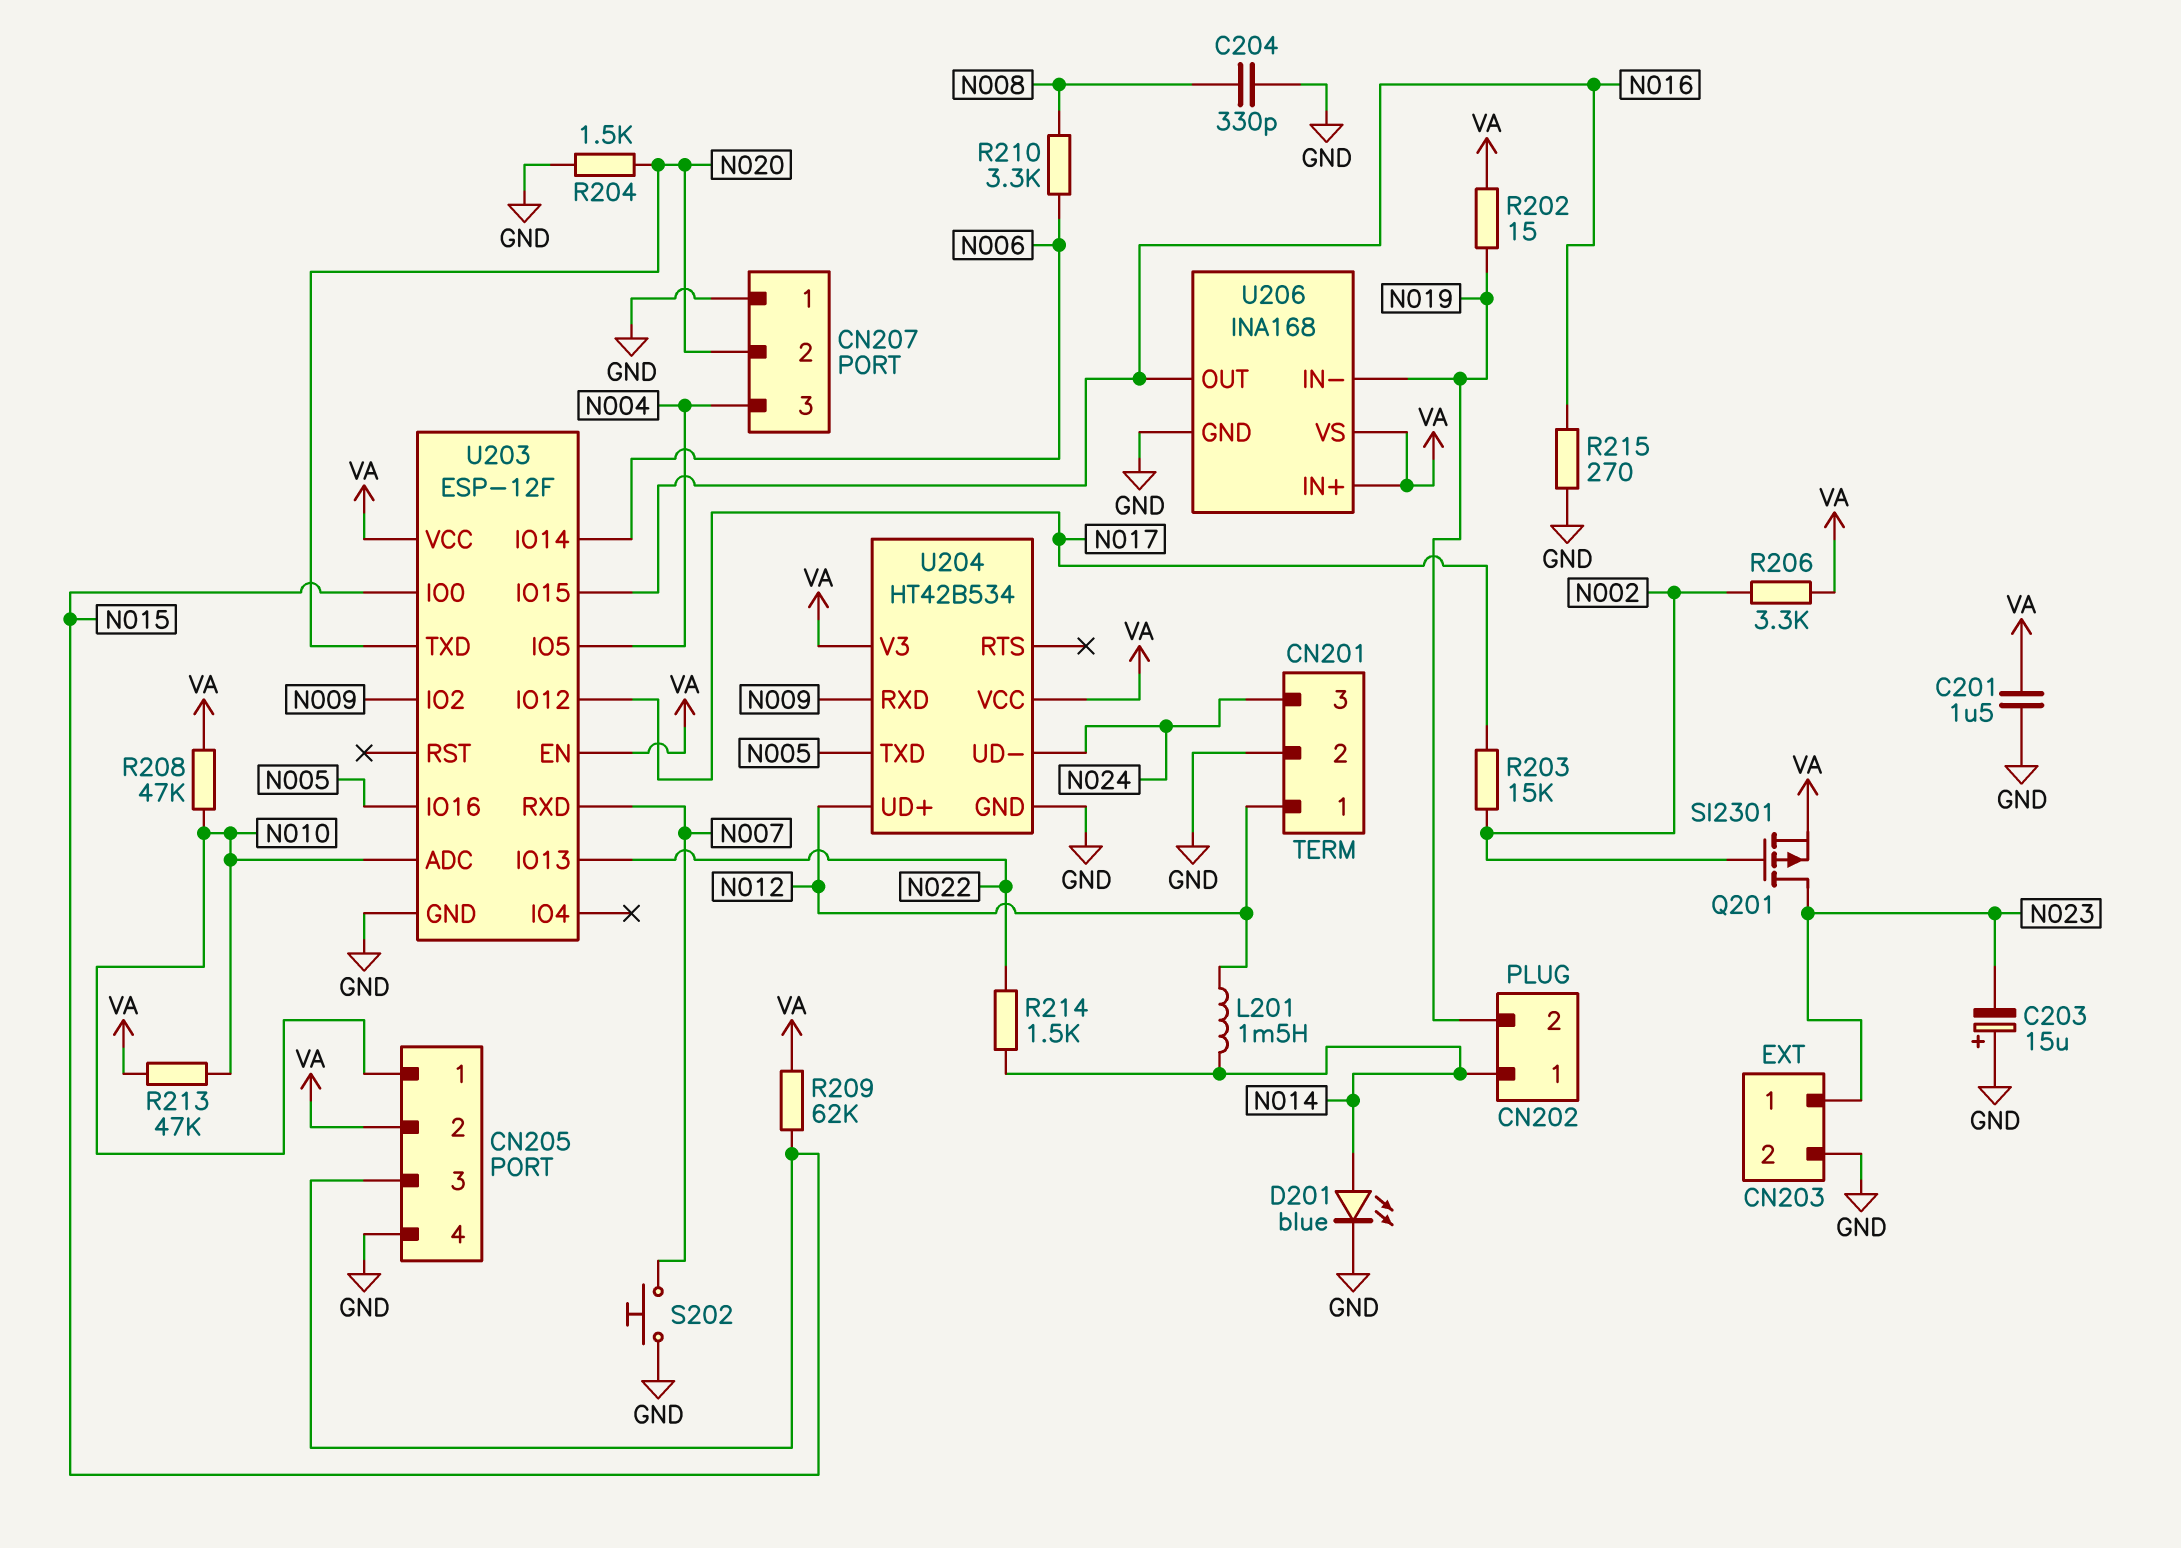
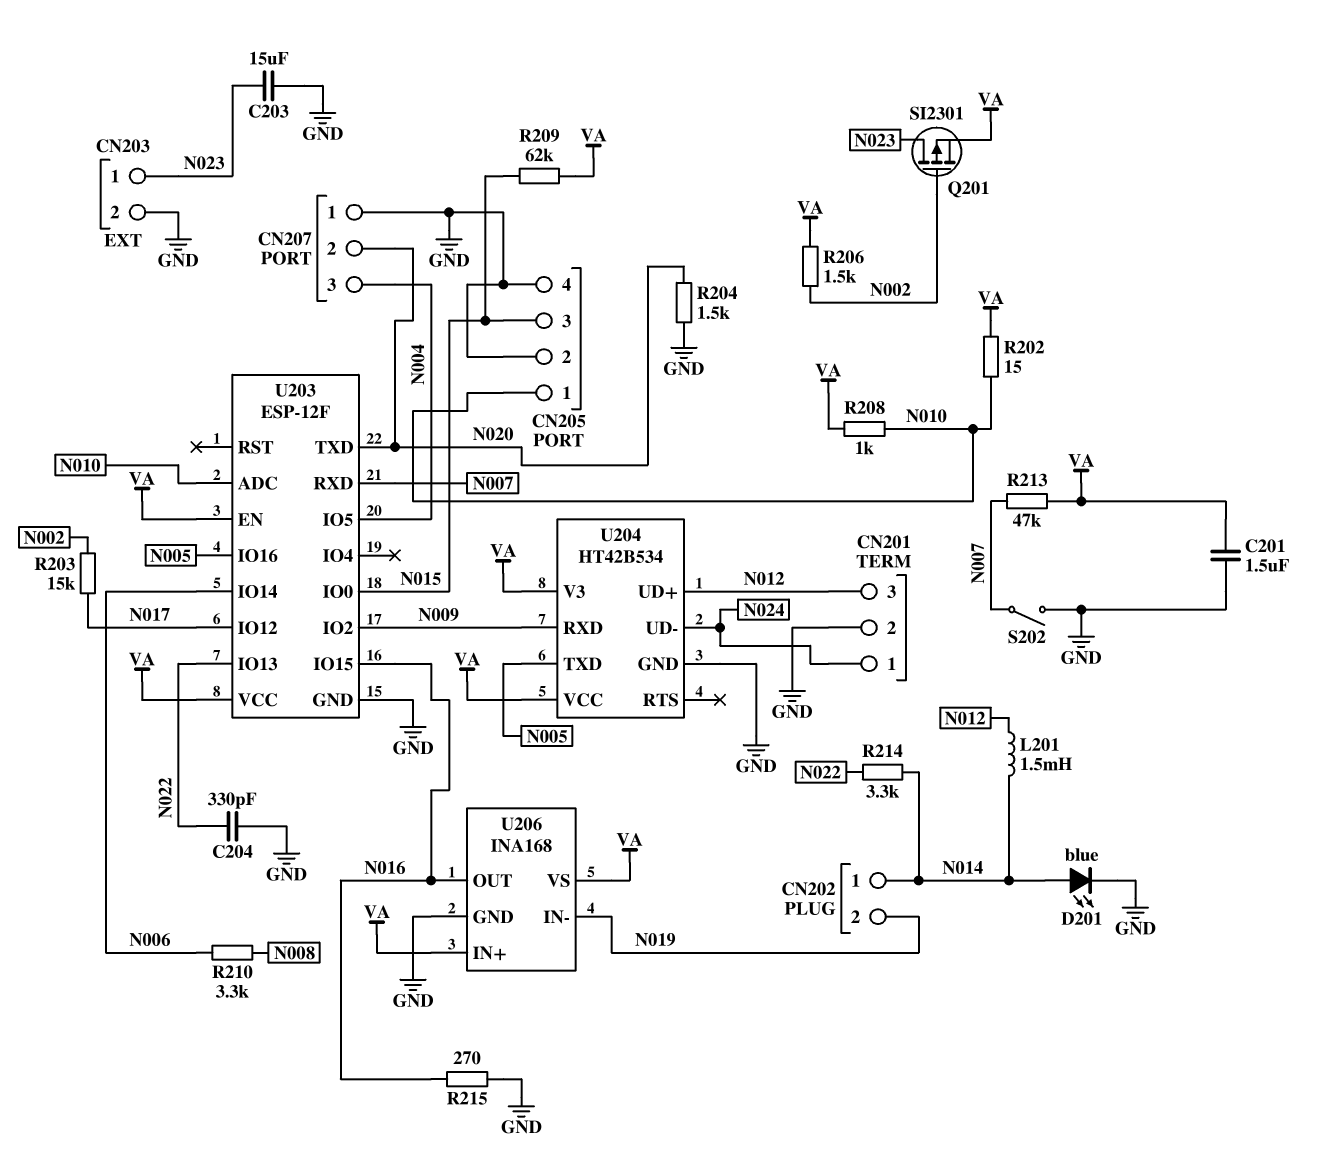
C203: 15uF (plus GND, minus N023) -> 15uF (GND, N023)
C204: 330pF (GND, N008) -> 330pF (GND, N022)
CN201 pin 1: N012 -> N024
CN201 pin 3: N024 -> N012
CN205 pin 2: VA -> GND
R202: 15 (N019, VA) -> 15 (N010, VA)
R206: 3.3k (N002, VA) -> 1.5k (N002, VA)
R208: 47k (N010, VA) -> 1k (N010, VA)
R213: 47k (N010, VA) -> 47k (N007, VA)
R214: 1.5k (N014, N022) -> 3.3k (N014, N022)
S202: button (GND, N007) -> switch (GND, N007)

